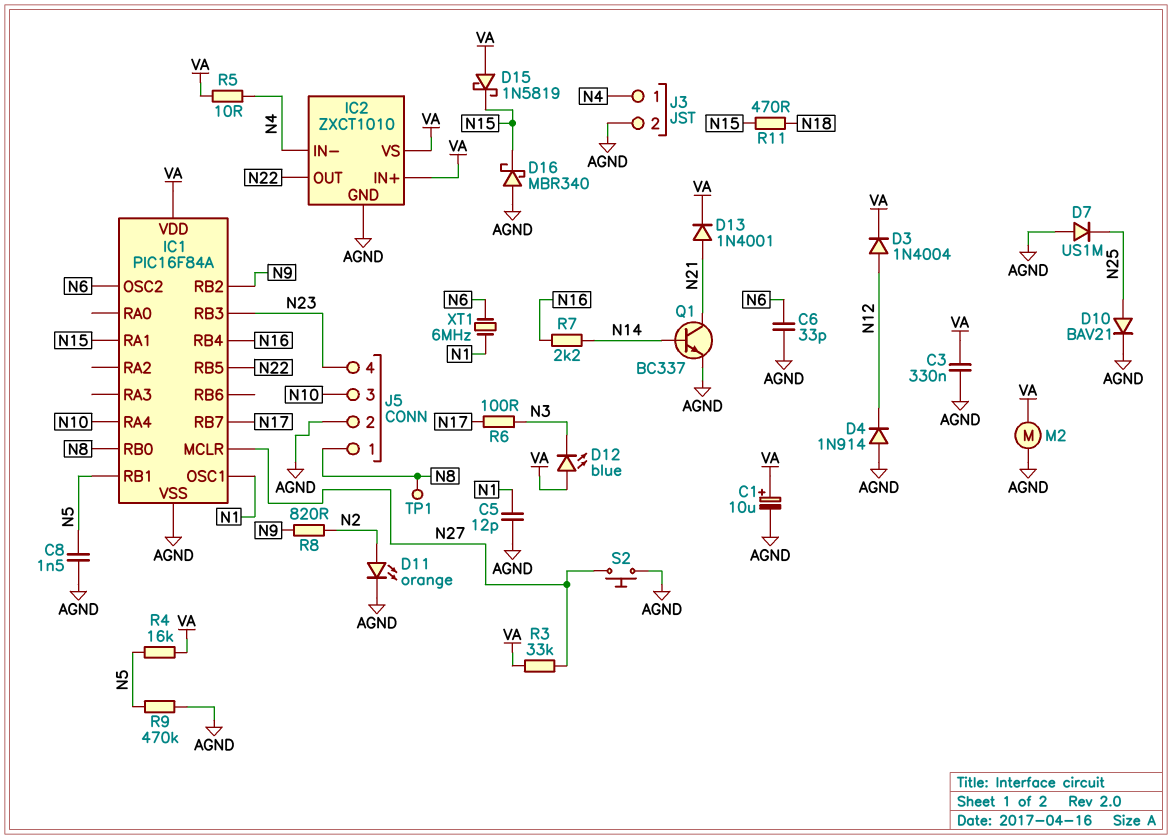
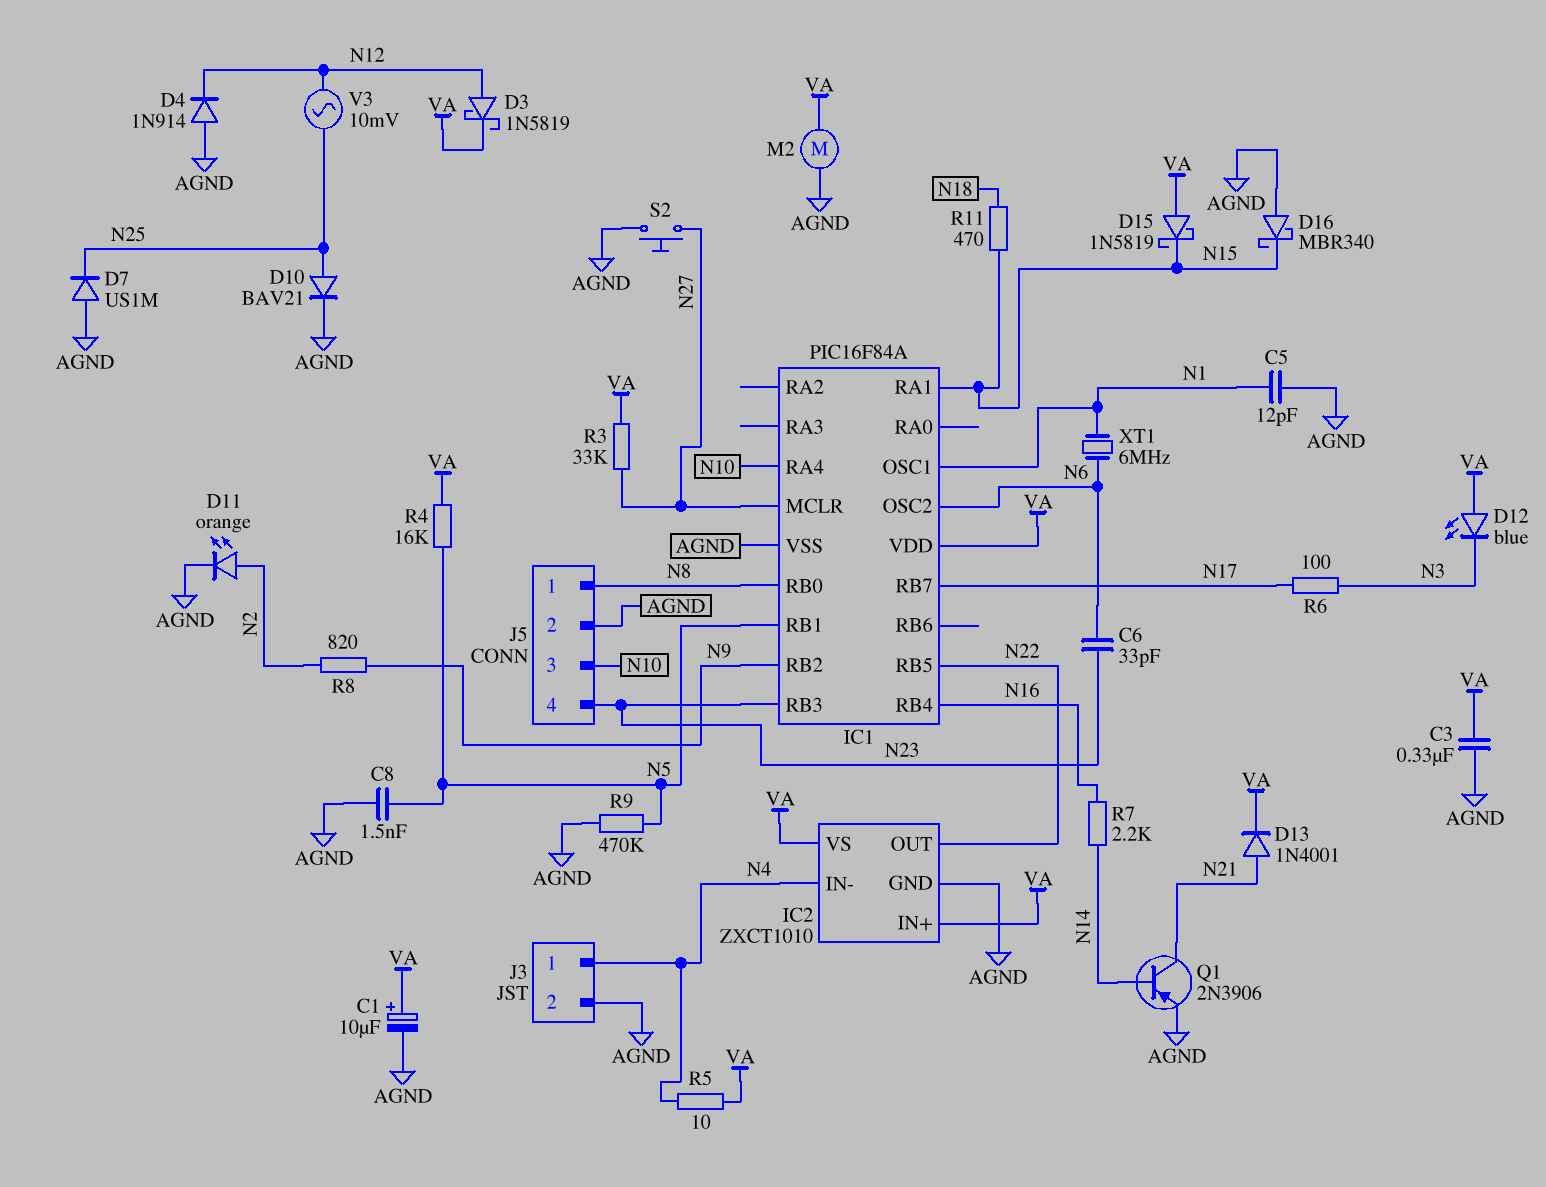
C6: 33pF (AGND, N6) -> 33pF (N6, N23)
D3: diode 1N4004 (A N12, K VA) -> schottky 1N5819 (A N12, K VA)
Q1: NPN BC337 (B N14, C N21, E AGND) -> PNP 2N3906 (B N14, C N21, E AGND)
TP1: test point (N8) -> none
V3: none -> AC 10mV (N12, N25)

